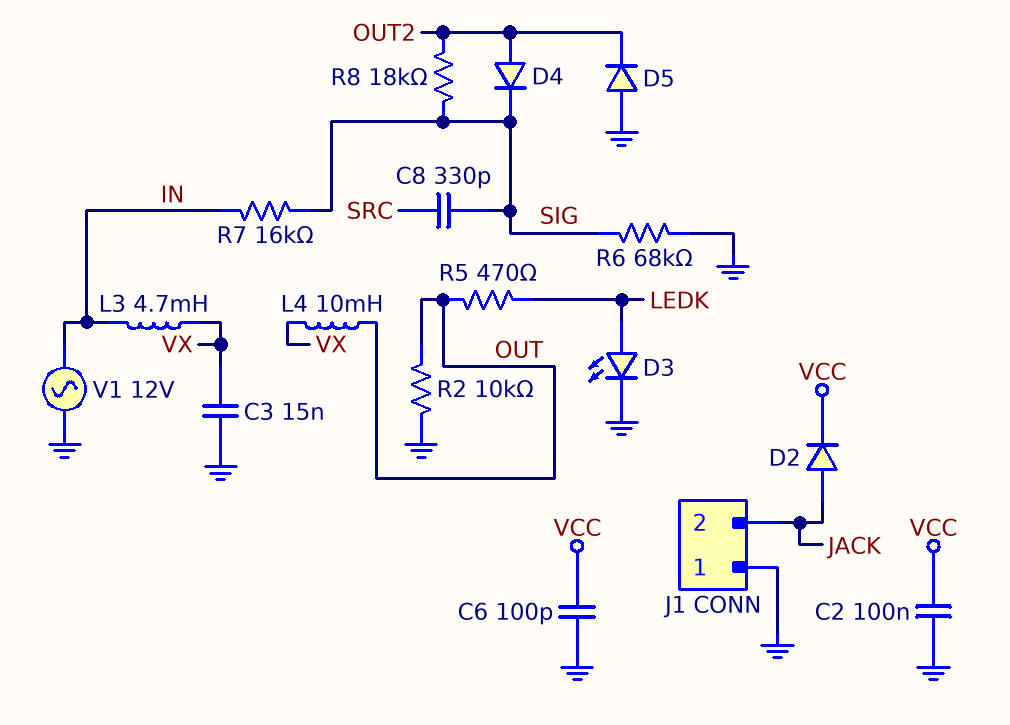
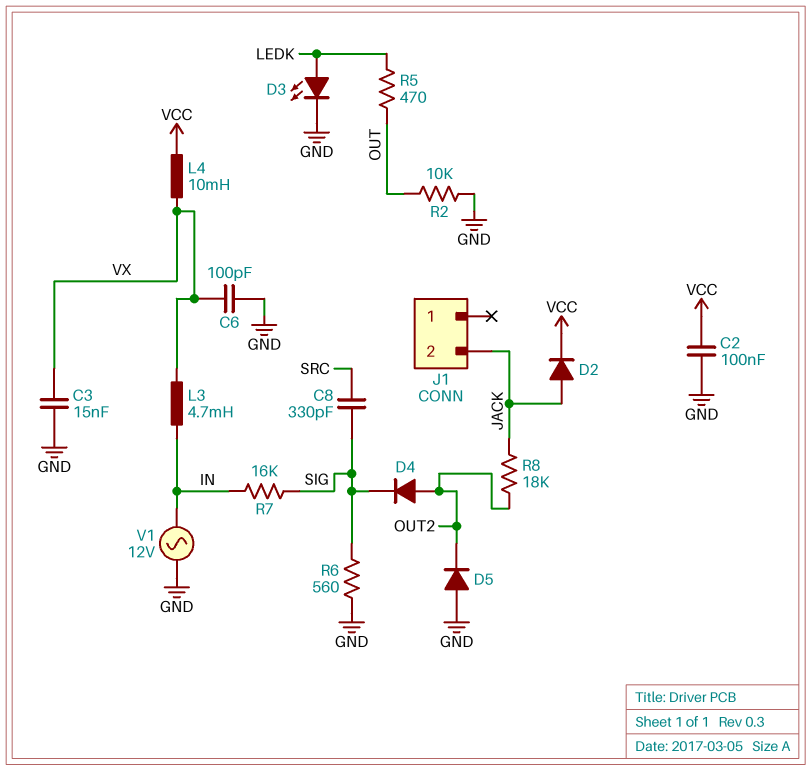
C6: 100pF (GND, VCC) -> 100pF (GND, VX)
J1 pin 1: GND -> none
L4: 10mH (OUT, VX) -> 10mH (VCC, VX)
R6: 68k (GND, SIG) -> 560 (GND, SIG)
R8: 18k (OUT2, SIG) -> 18k (JACK, OUT2)

